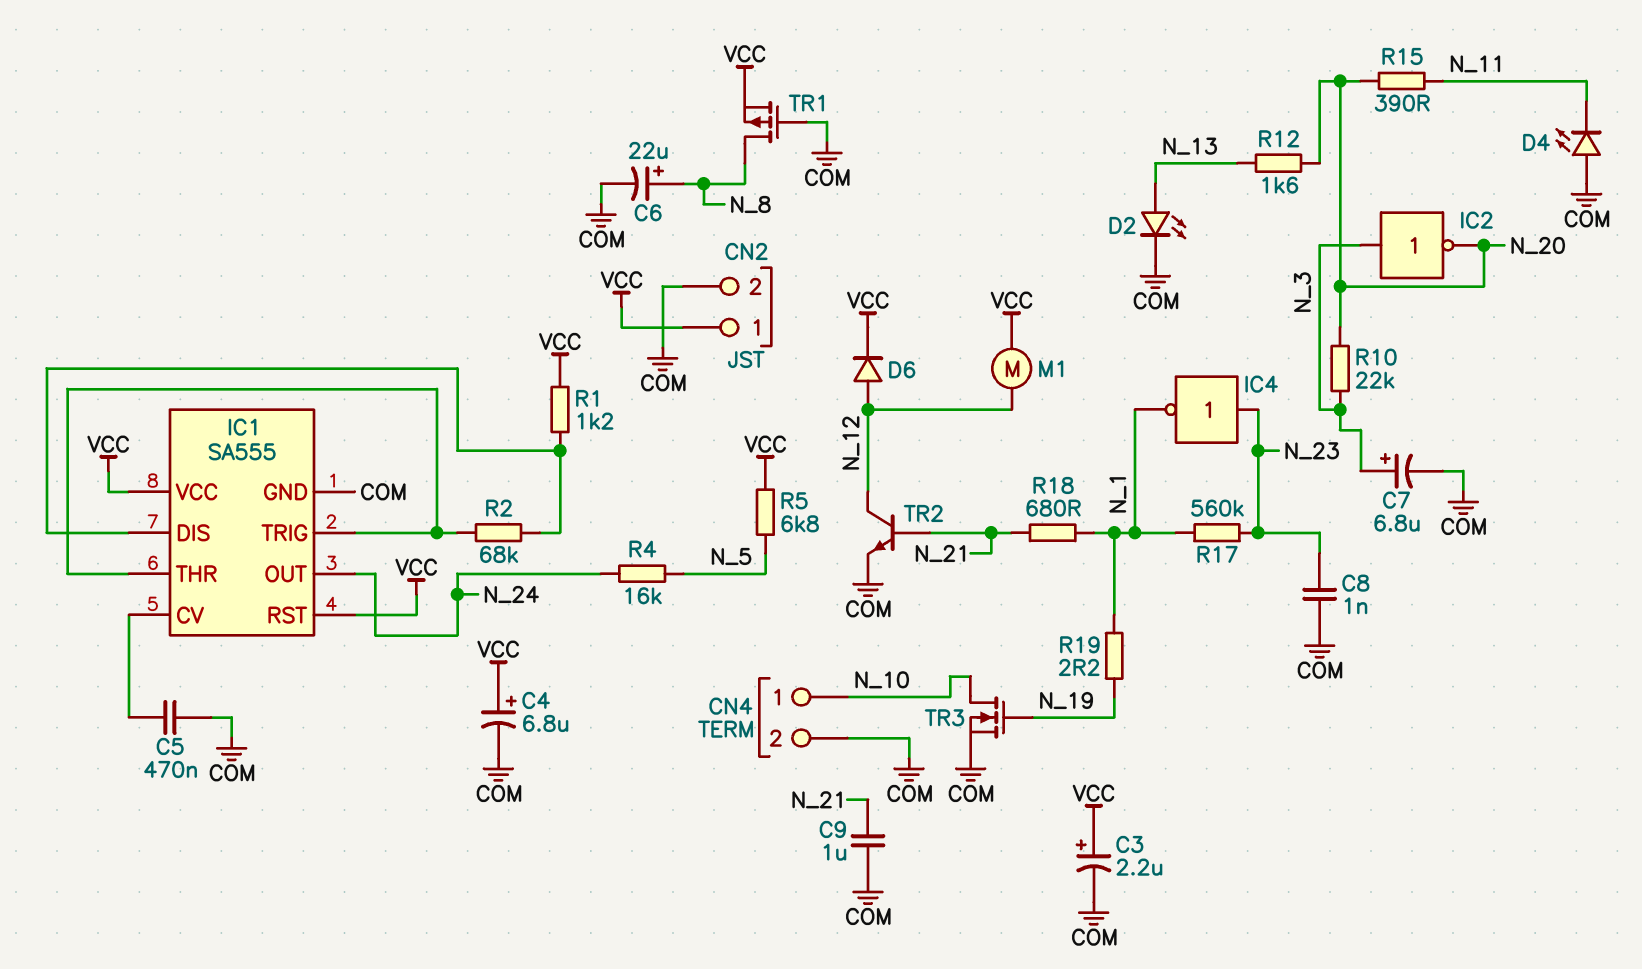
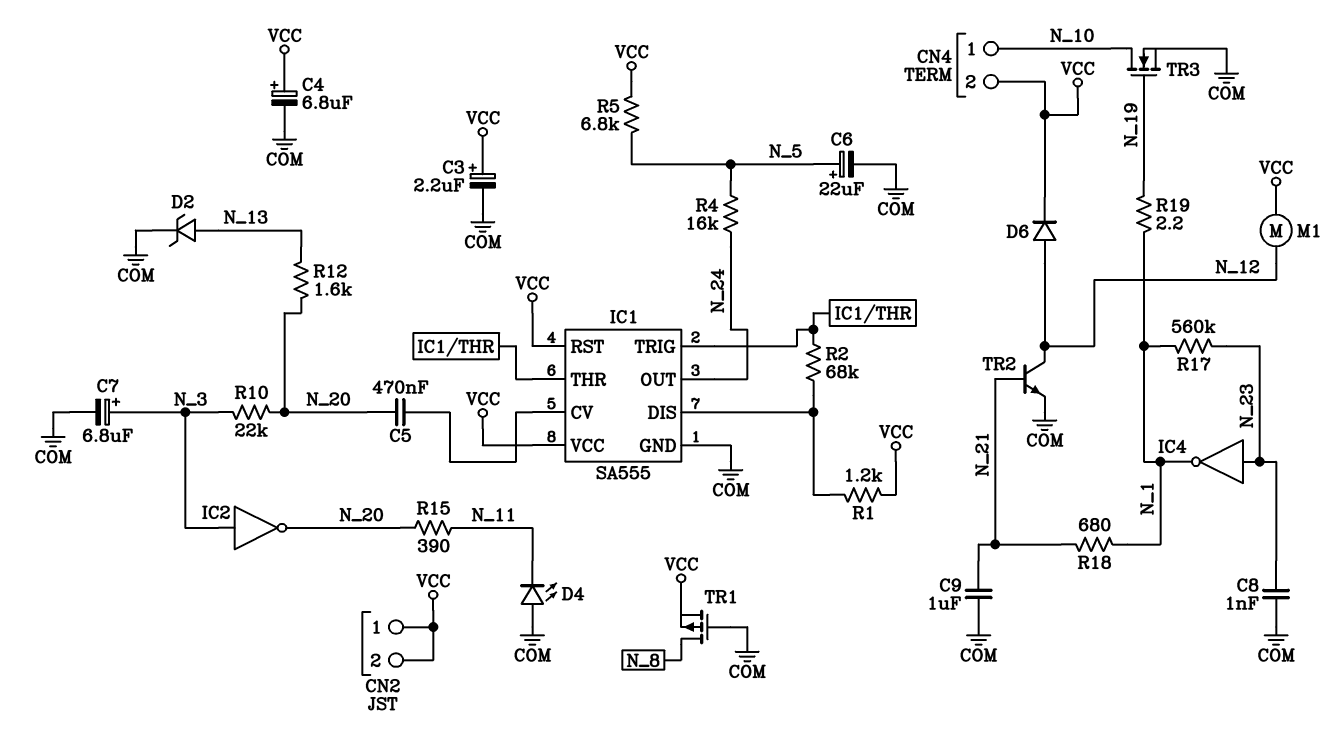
C5: 470nF (COM, IC1/CV) -> 470nF (IC1/CV, N_20)
C6: 22uF (plus N_8, minus COM) -> 22uF (plus N_5, minus COM)
CN2 pin 2: COM -> VCC
CN4 pin 2: COM -> VCC
D2: LED (A N_13, K COM) -> zener (A N_13, K COM)

